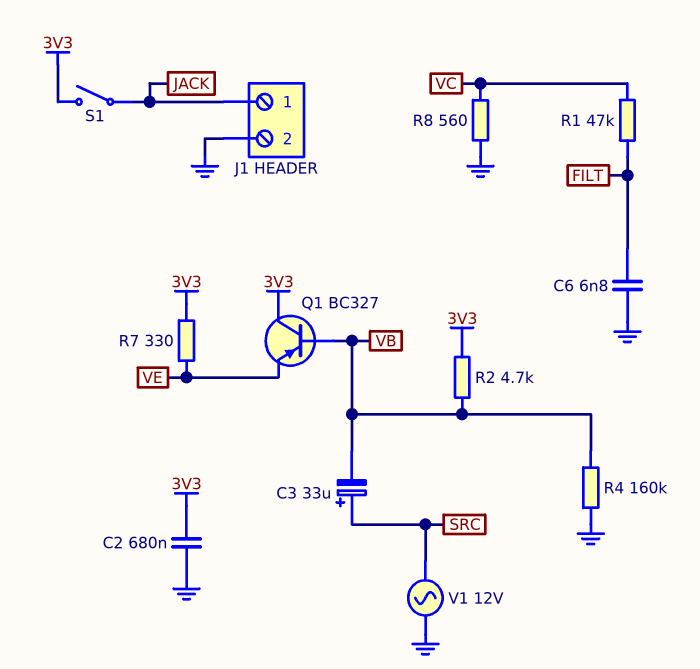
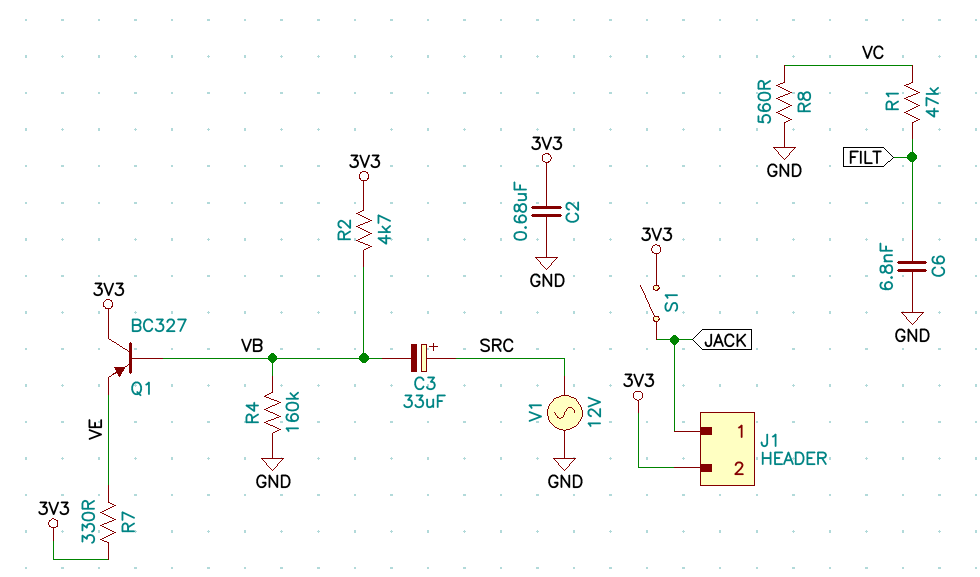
J1 pin 2: GND -> 3V3

